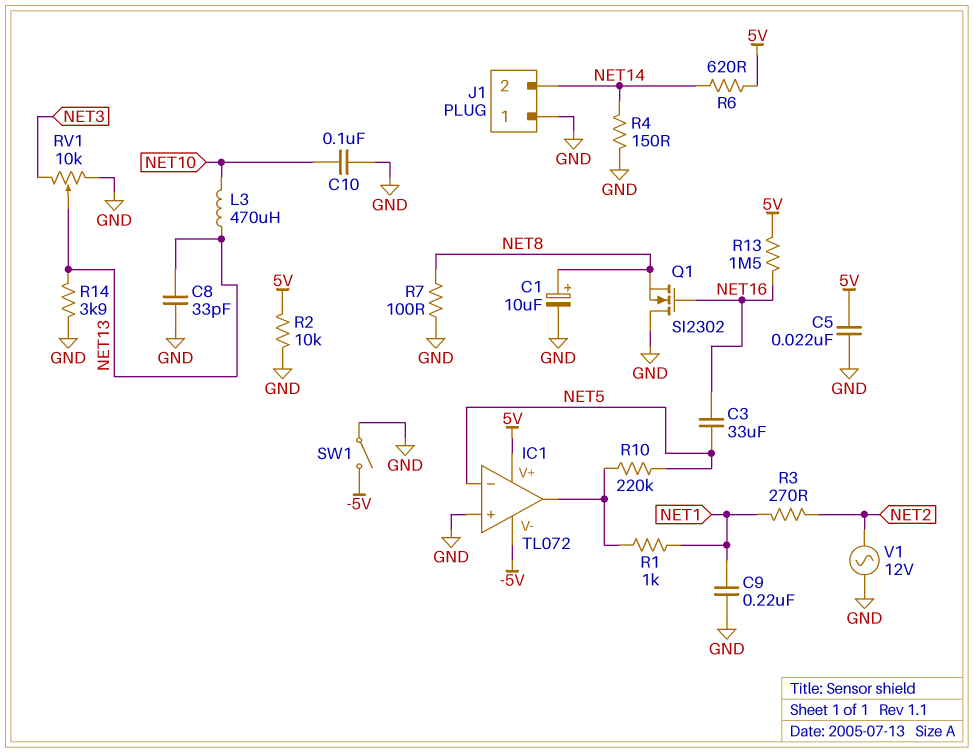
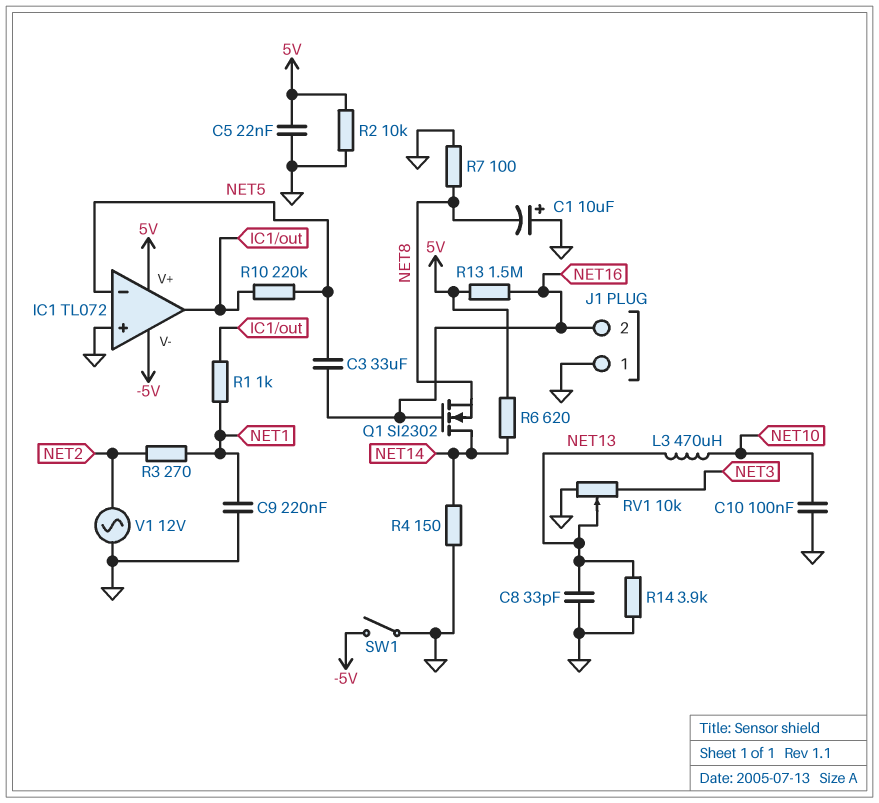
C1: 10uF (plus NET8, minus GND) -> 10uF (plus GND, minus NET8)
J1 pin 2: NET14 -> NET16
Q1: NMOS SI2302 (G NET16, D GND, S NET8) -> NMOS SI2302 (G NET16, D NET14, S NET8)

